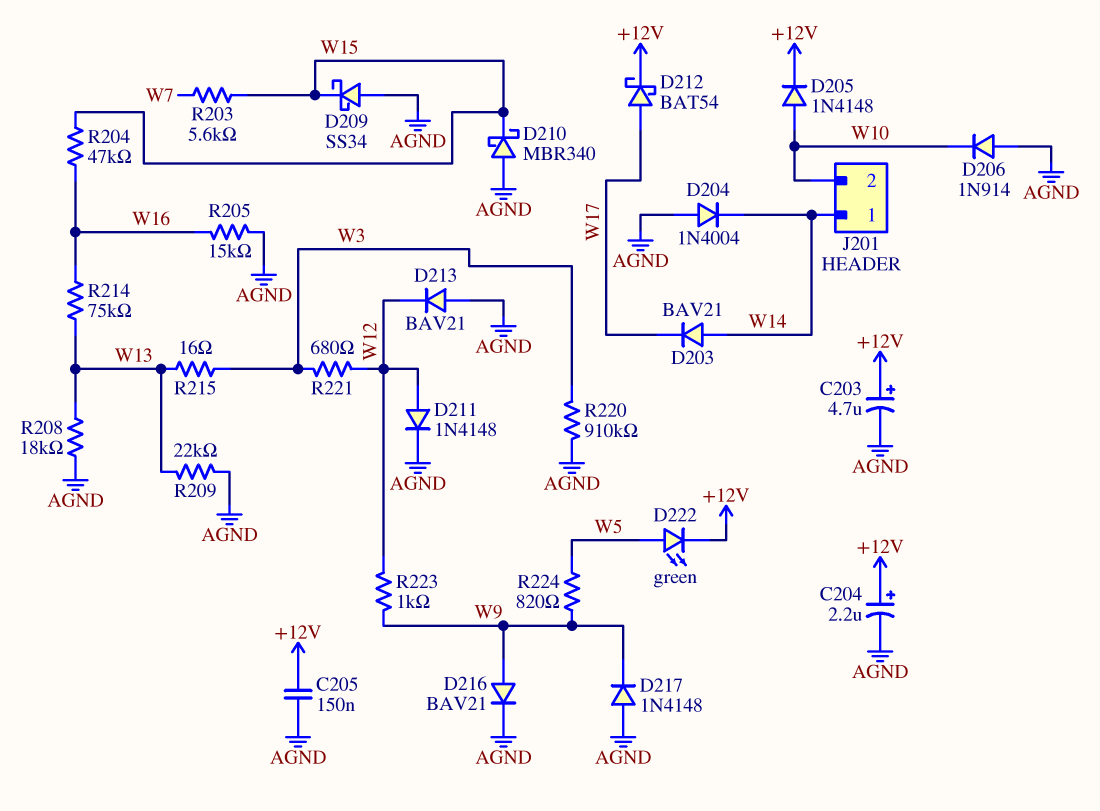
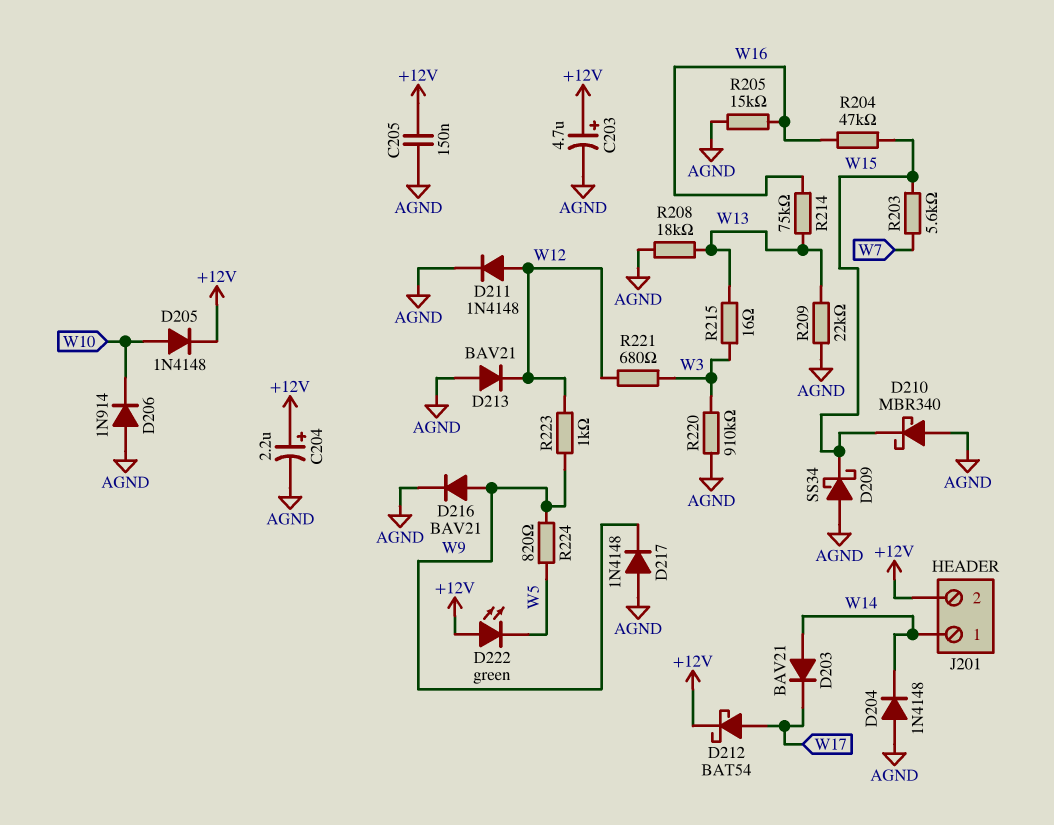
D204: diode 1N4004 (A AGND, K W14) -> diode 1N4148 (A AGND, K W14)
D222: LED green (A W5, K +12V) -> LED green (A +12V, K W5)
J201 pin 2: W10 -> +12V

